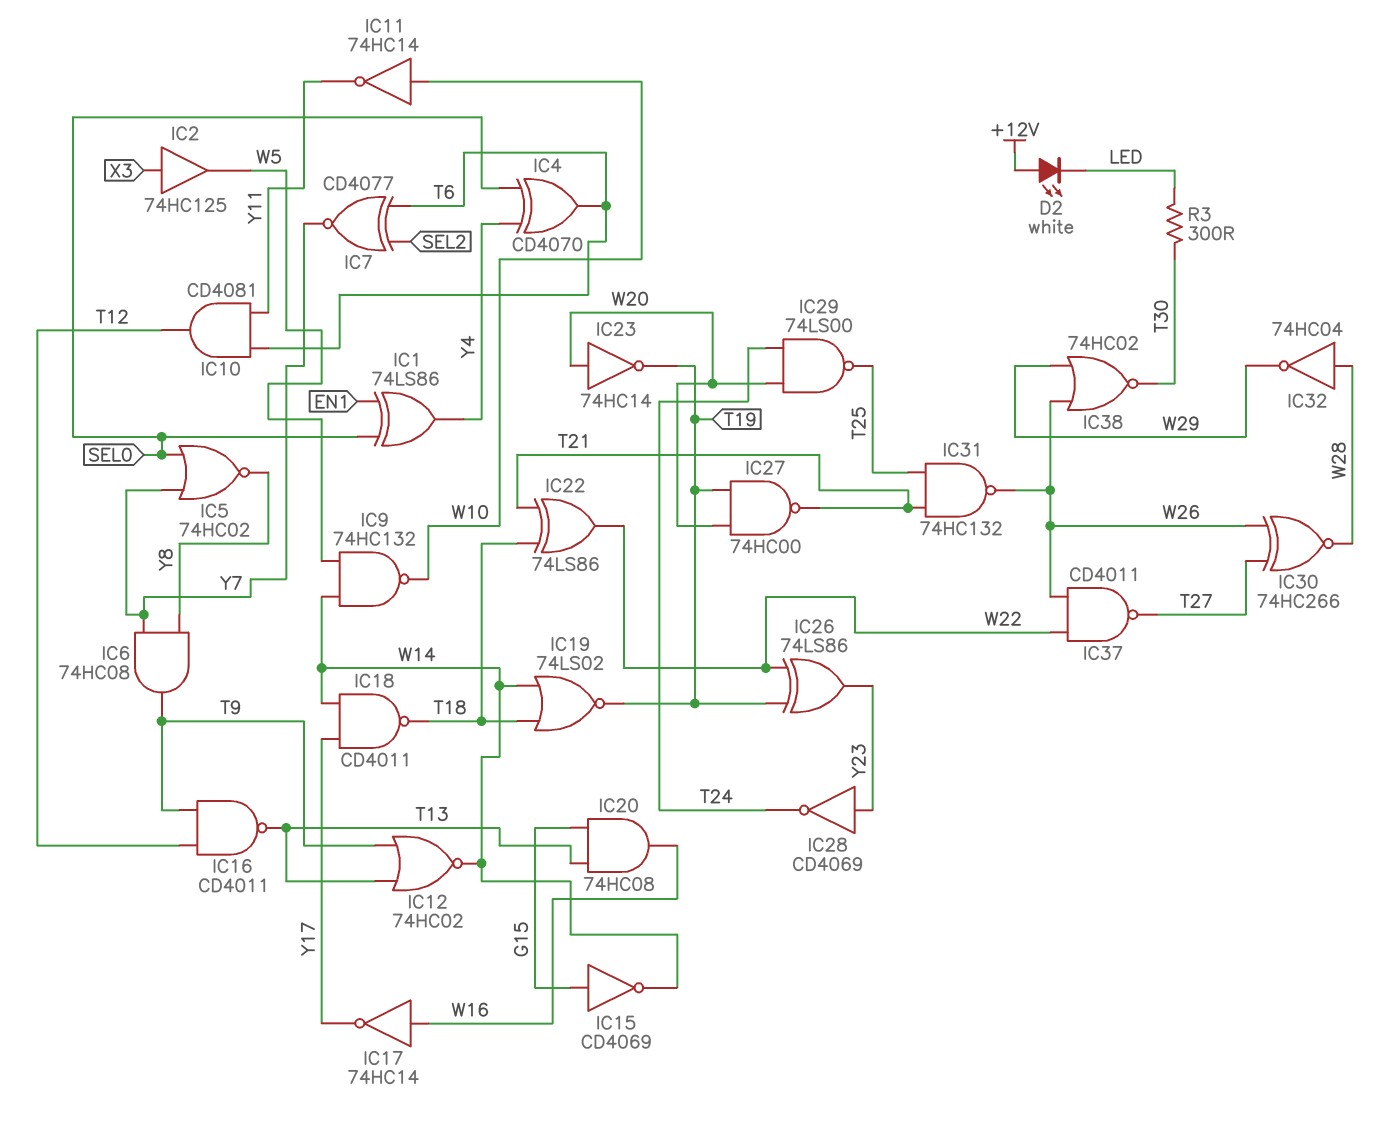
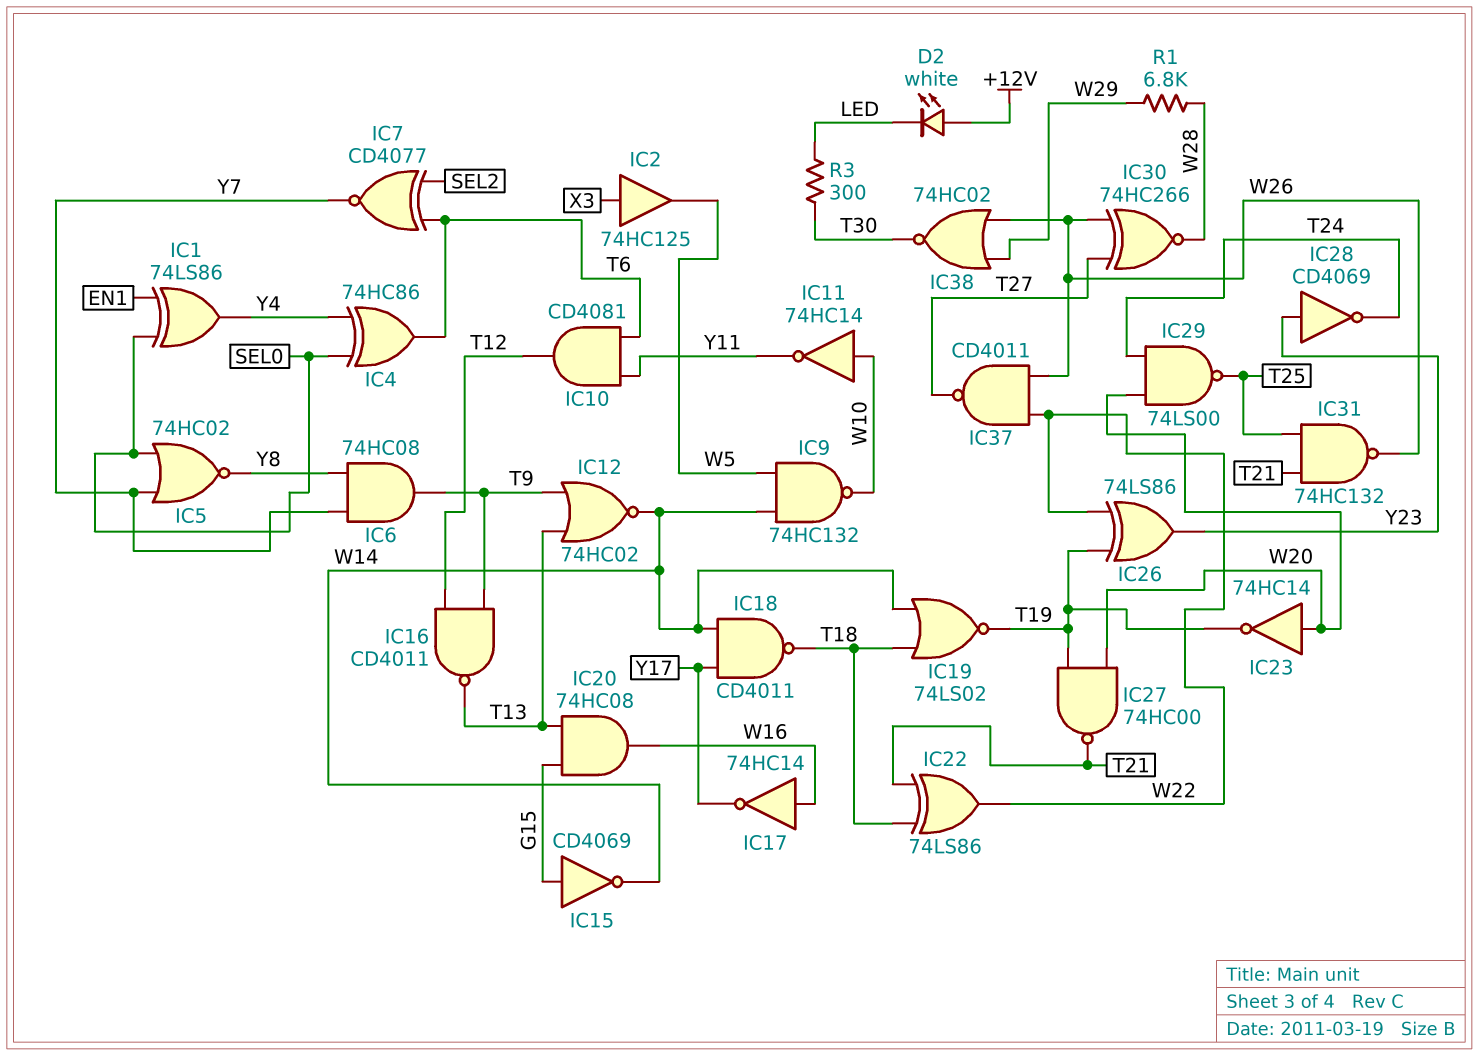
IC4: XOR CD4070 (in SEL0, in Y4, out T6) -> XOR 74HC86 (in SEL0, in Y4, out T6)
IC32: NOT 74HC04 (in W28, out W29) -> none
R1: none -> 6.8k (W28, W29)

